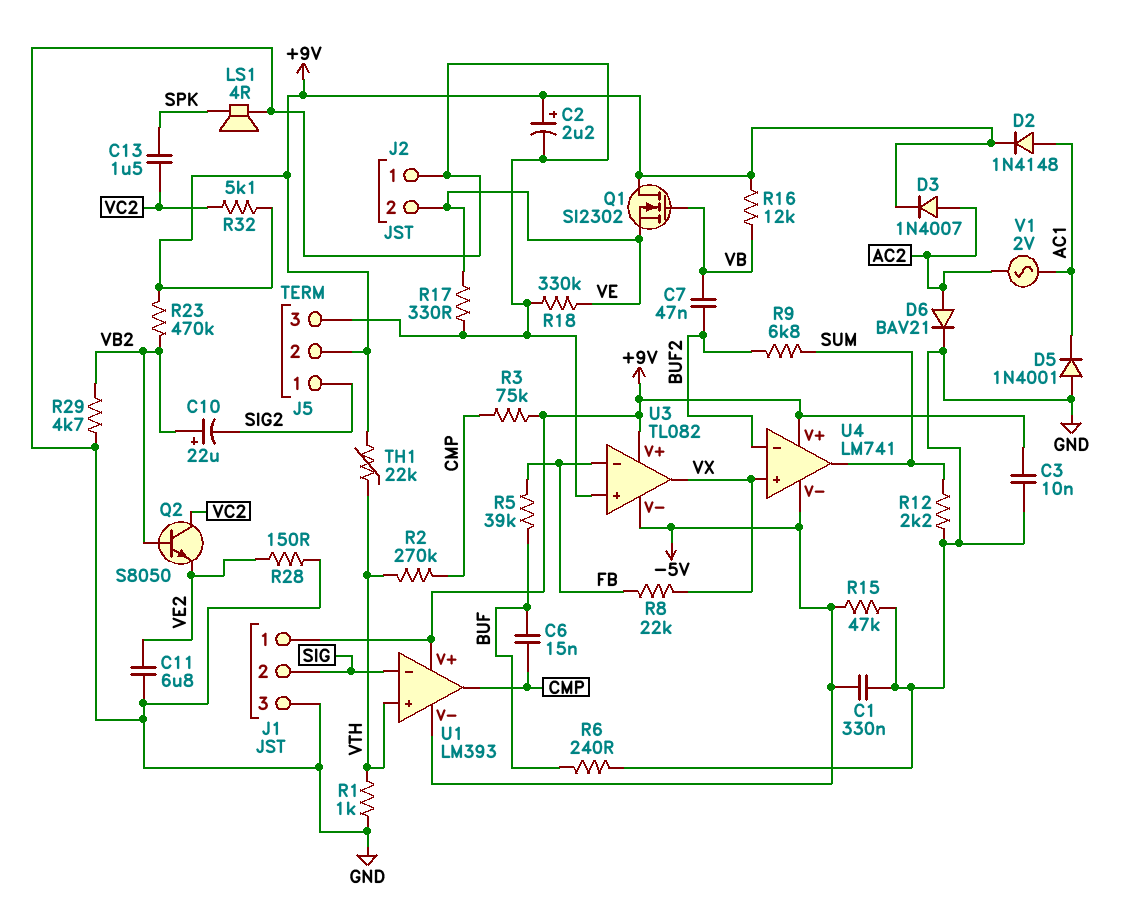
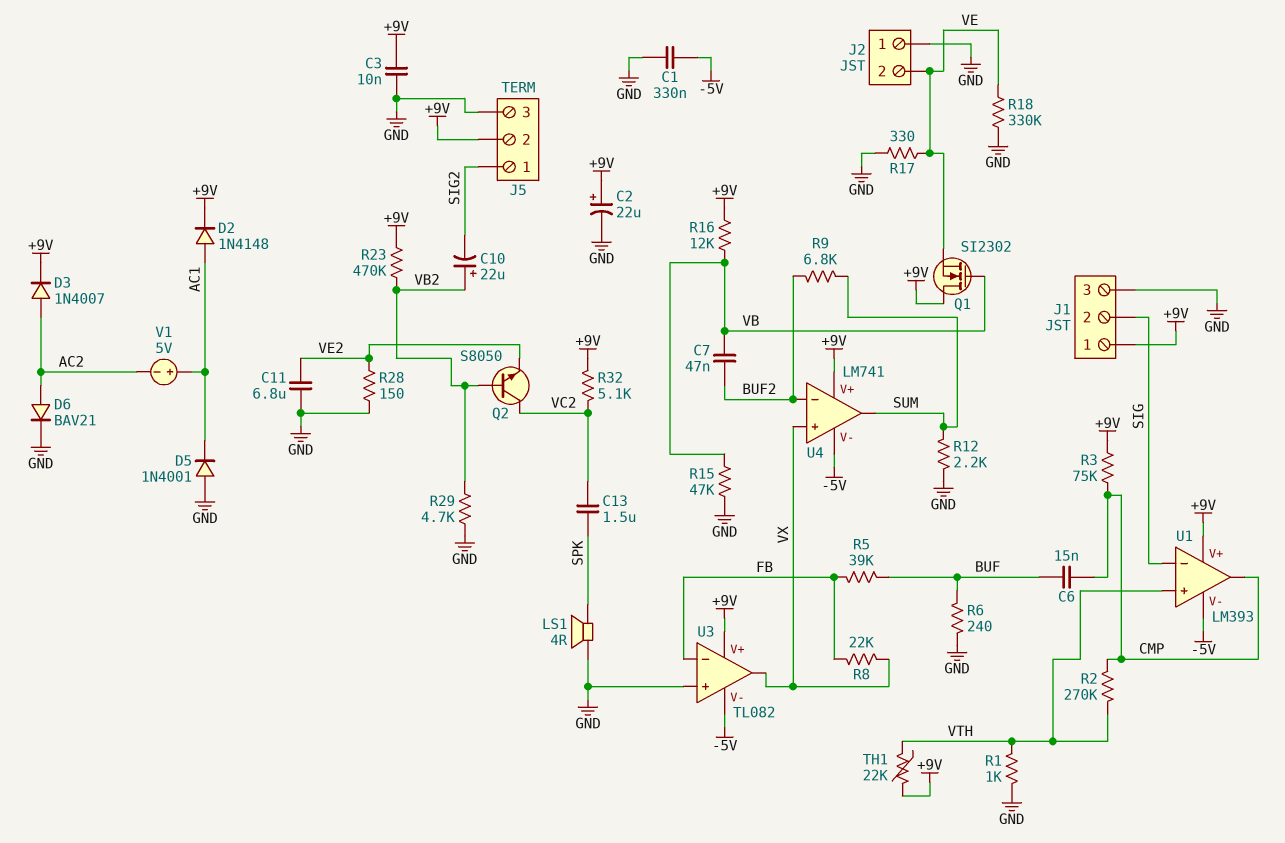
C2: 2.2uF (plus +9V, minus GND) -> 22uF (plus +9V, minus GND)
R15: 47k (-5V, GND) -> 47k (GND, VB)
V1: AC 2V (AC1, AC2) -> 5V (plus AC1, minus AC2)

